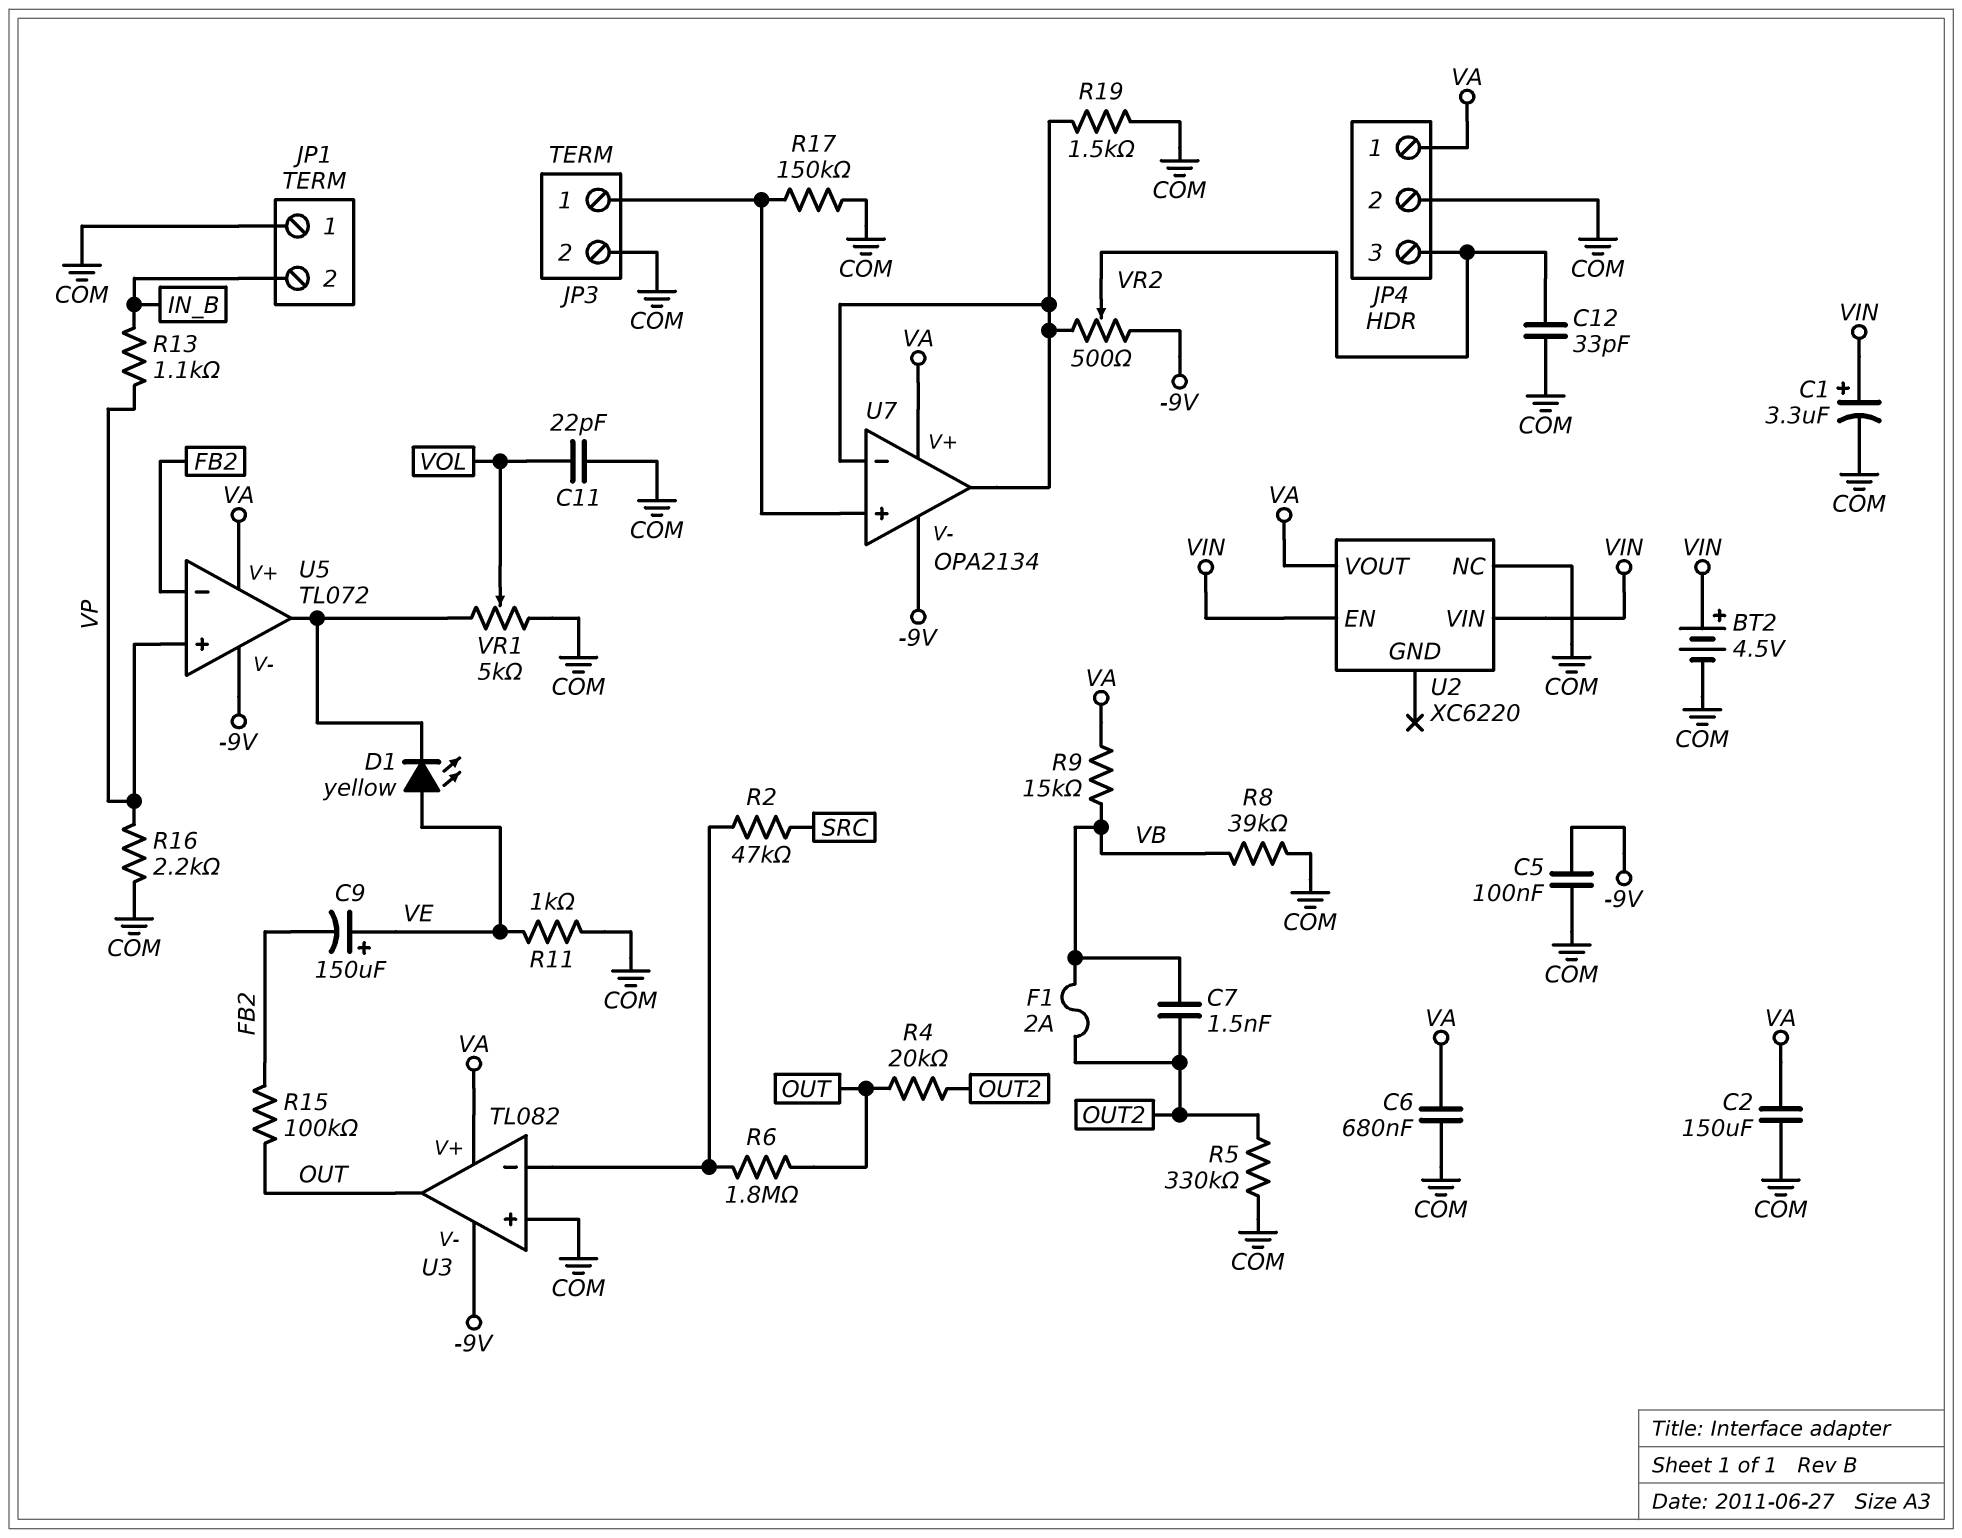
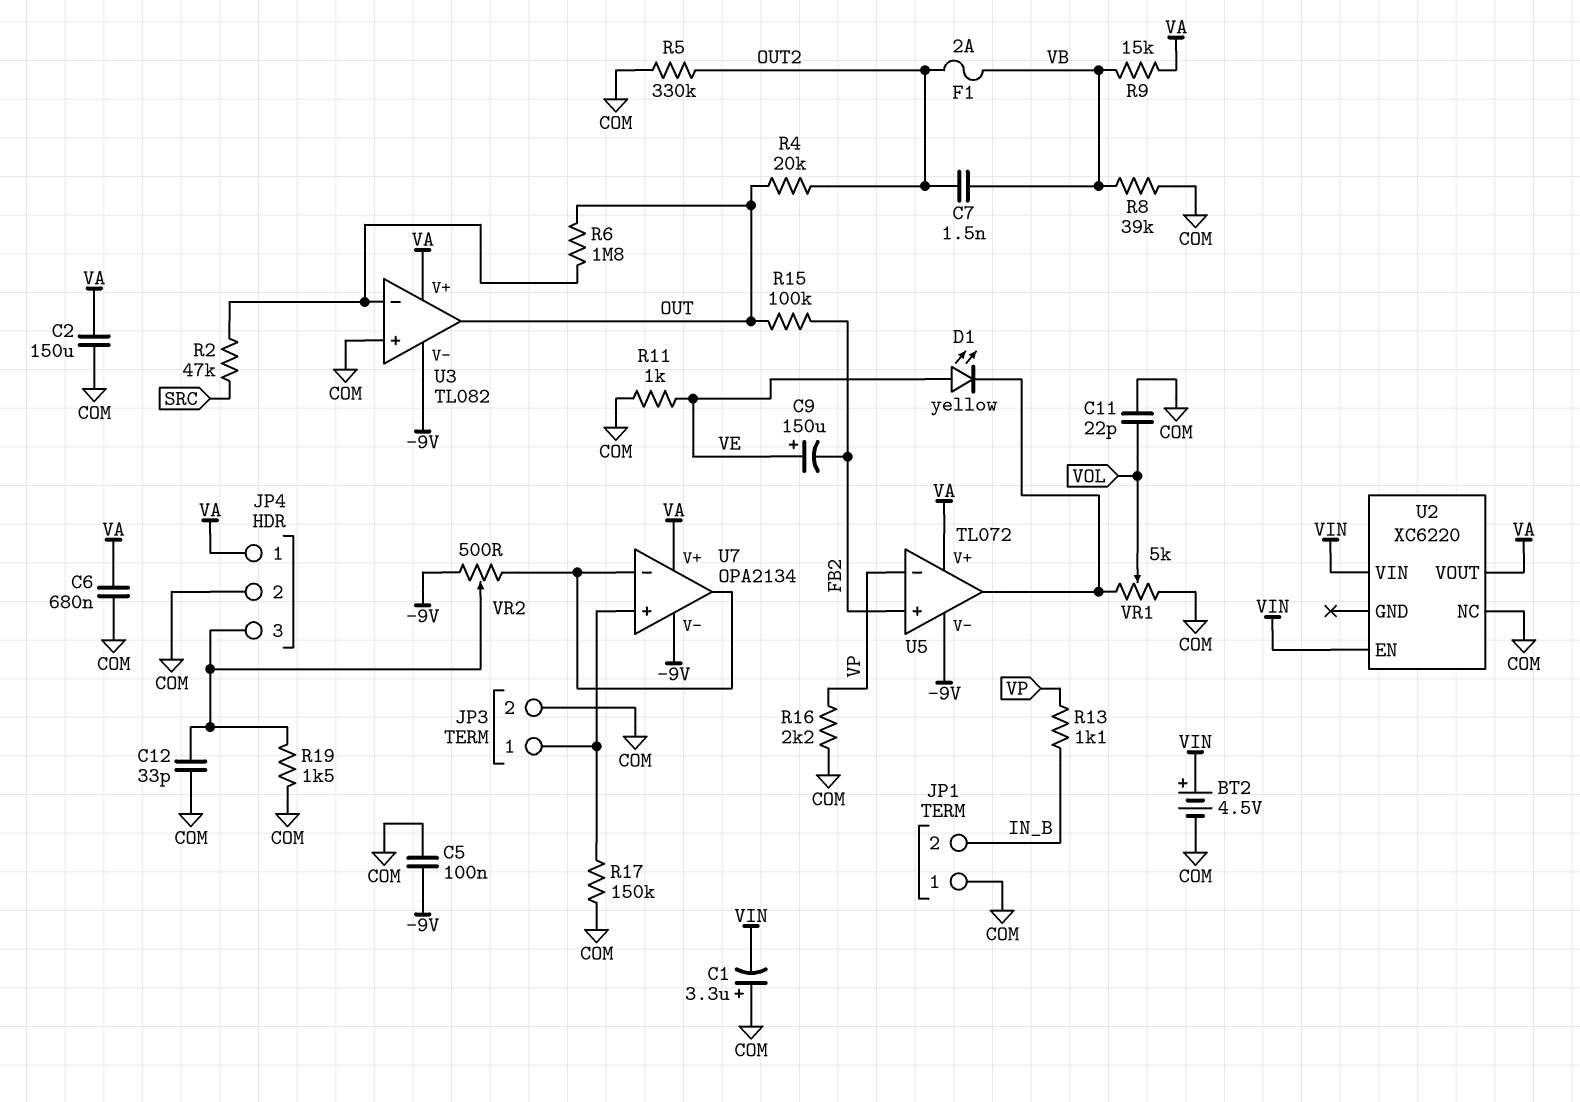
C1: 3.3uF (plus VIN, minus COM) -> 3.3uF (plus COM, minus VIN)
R19: 1.5k (COM, U7/in-) -> 1.5k (COM, JP4/3)
U5 pin in+: VP -> FB2
U5 pin in-: FB2 -> VP

